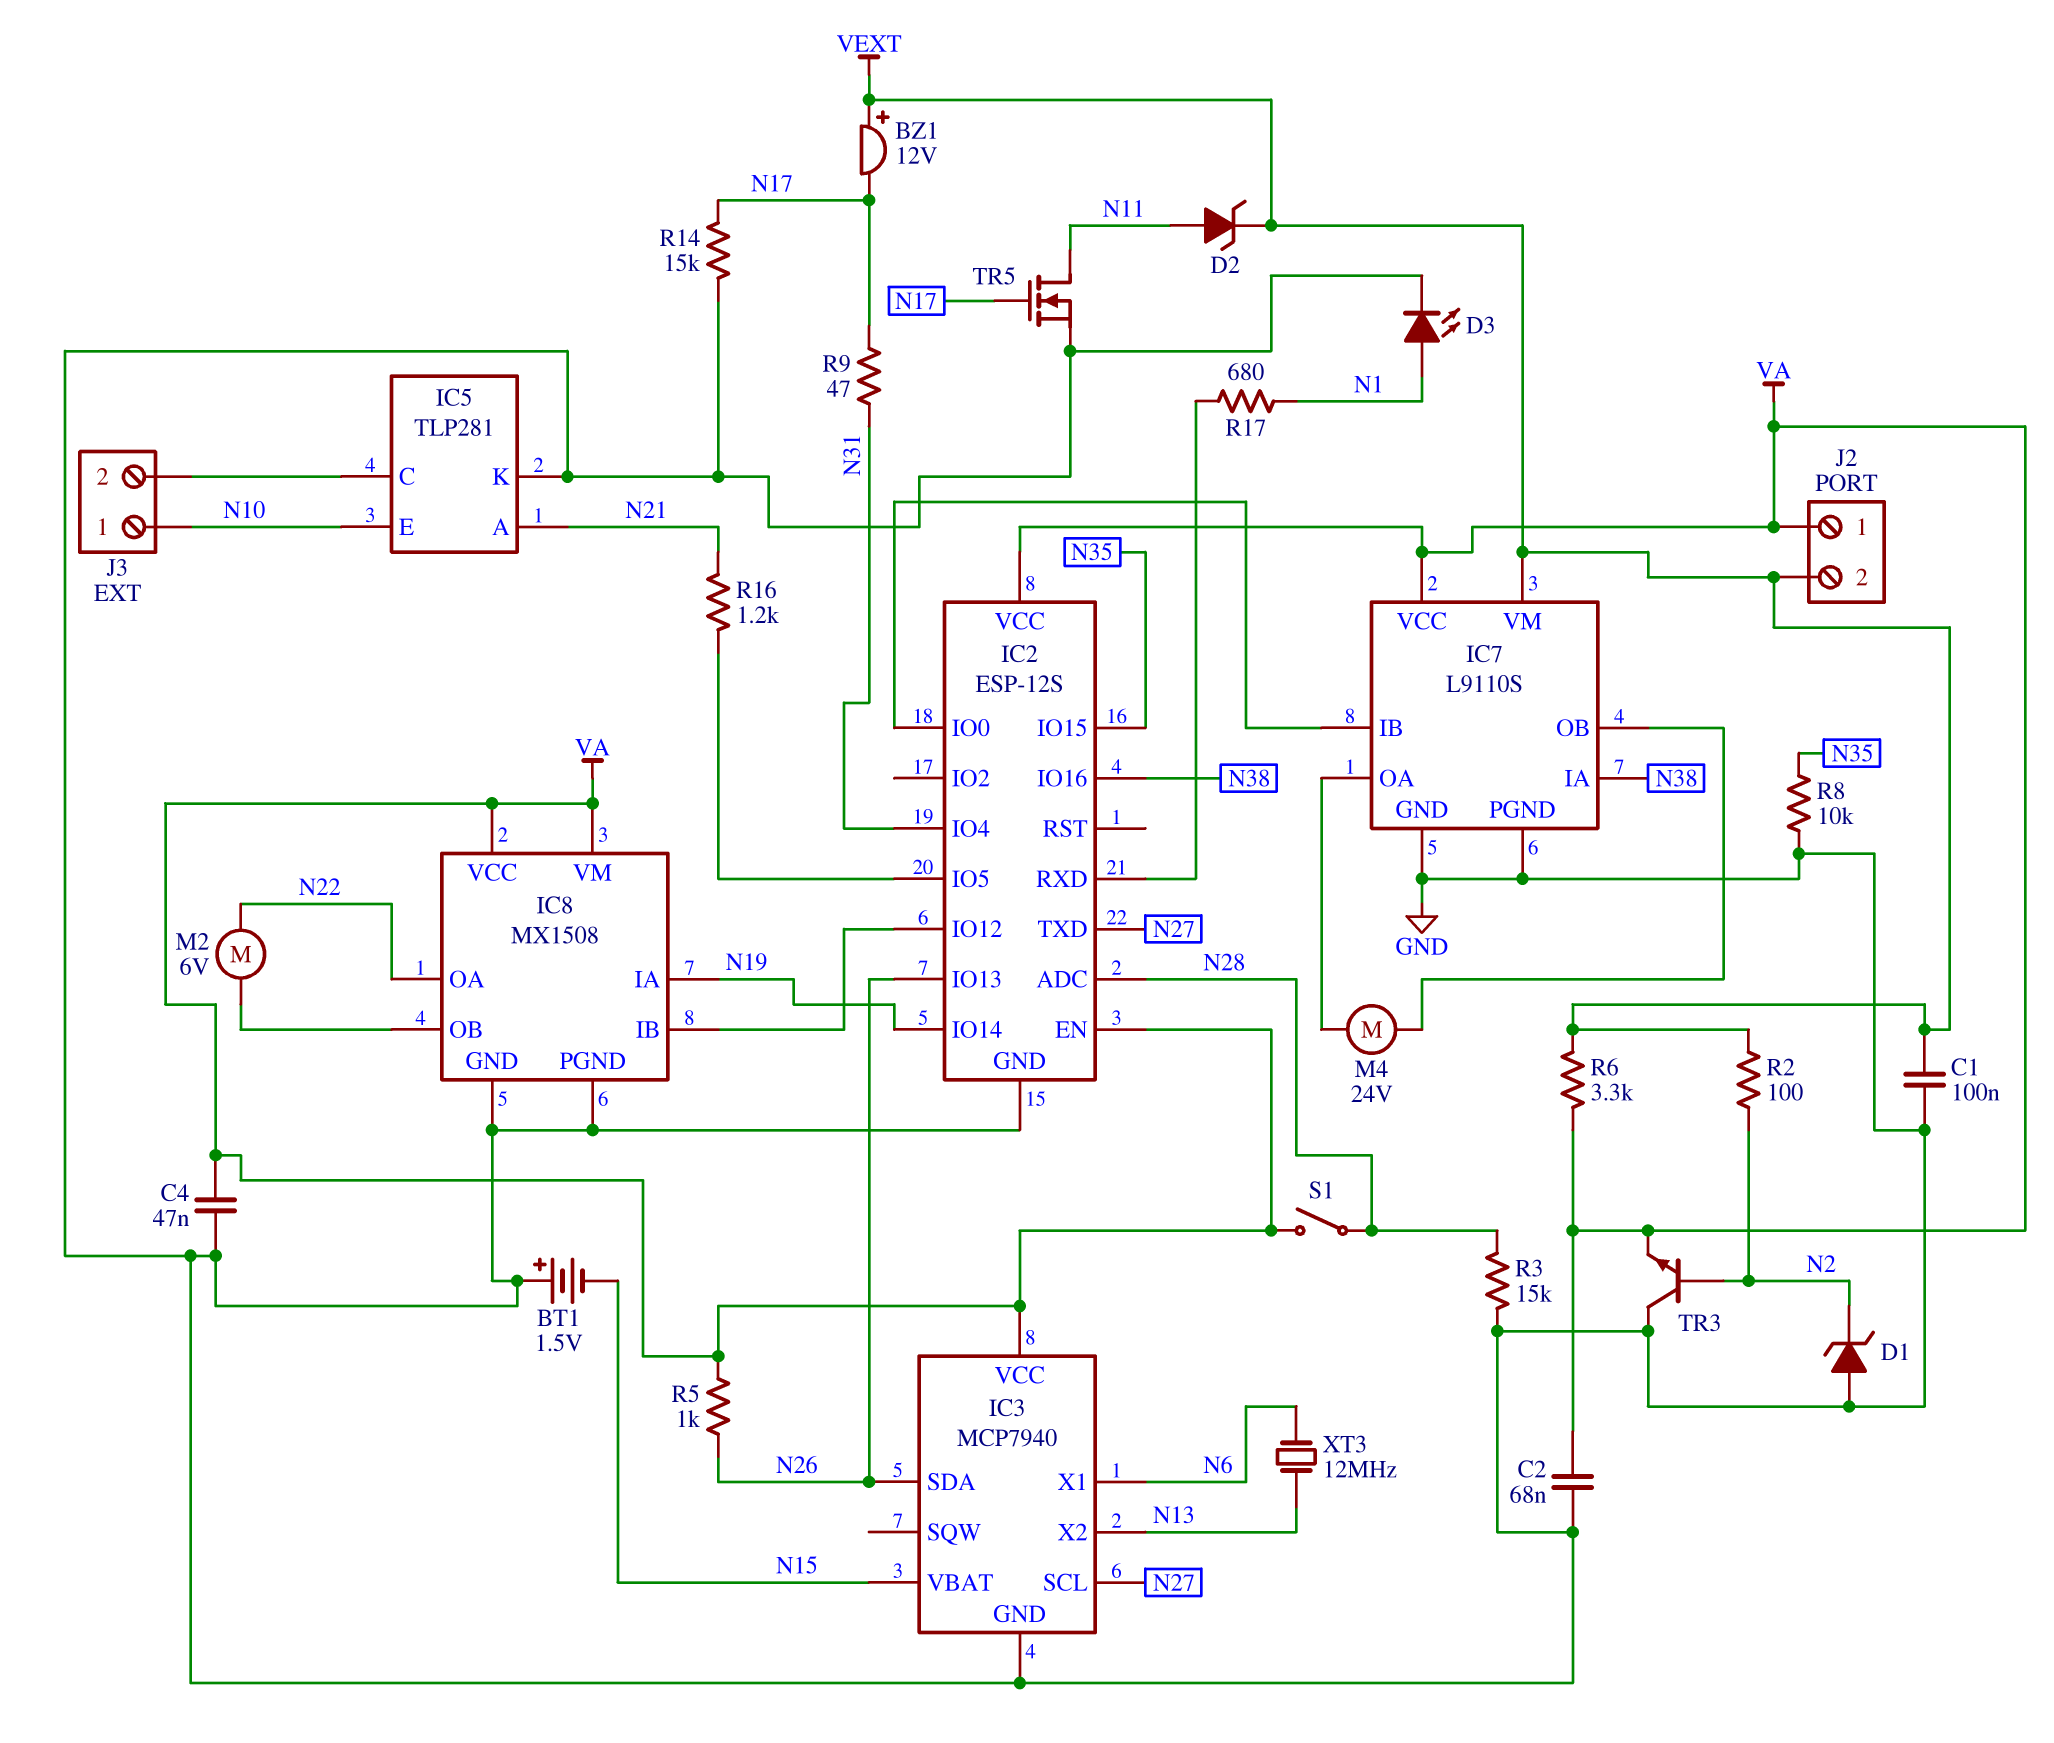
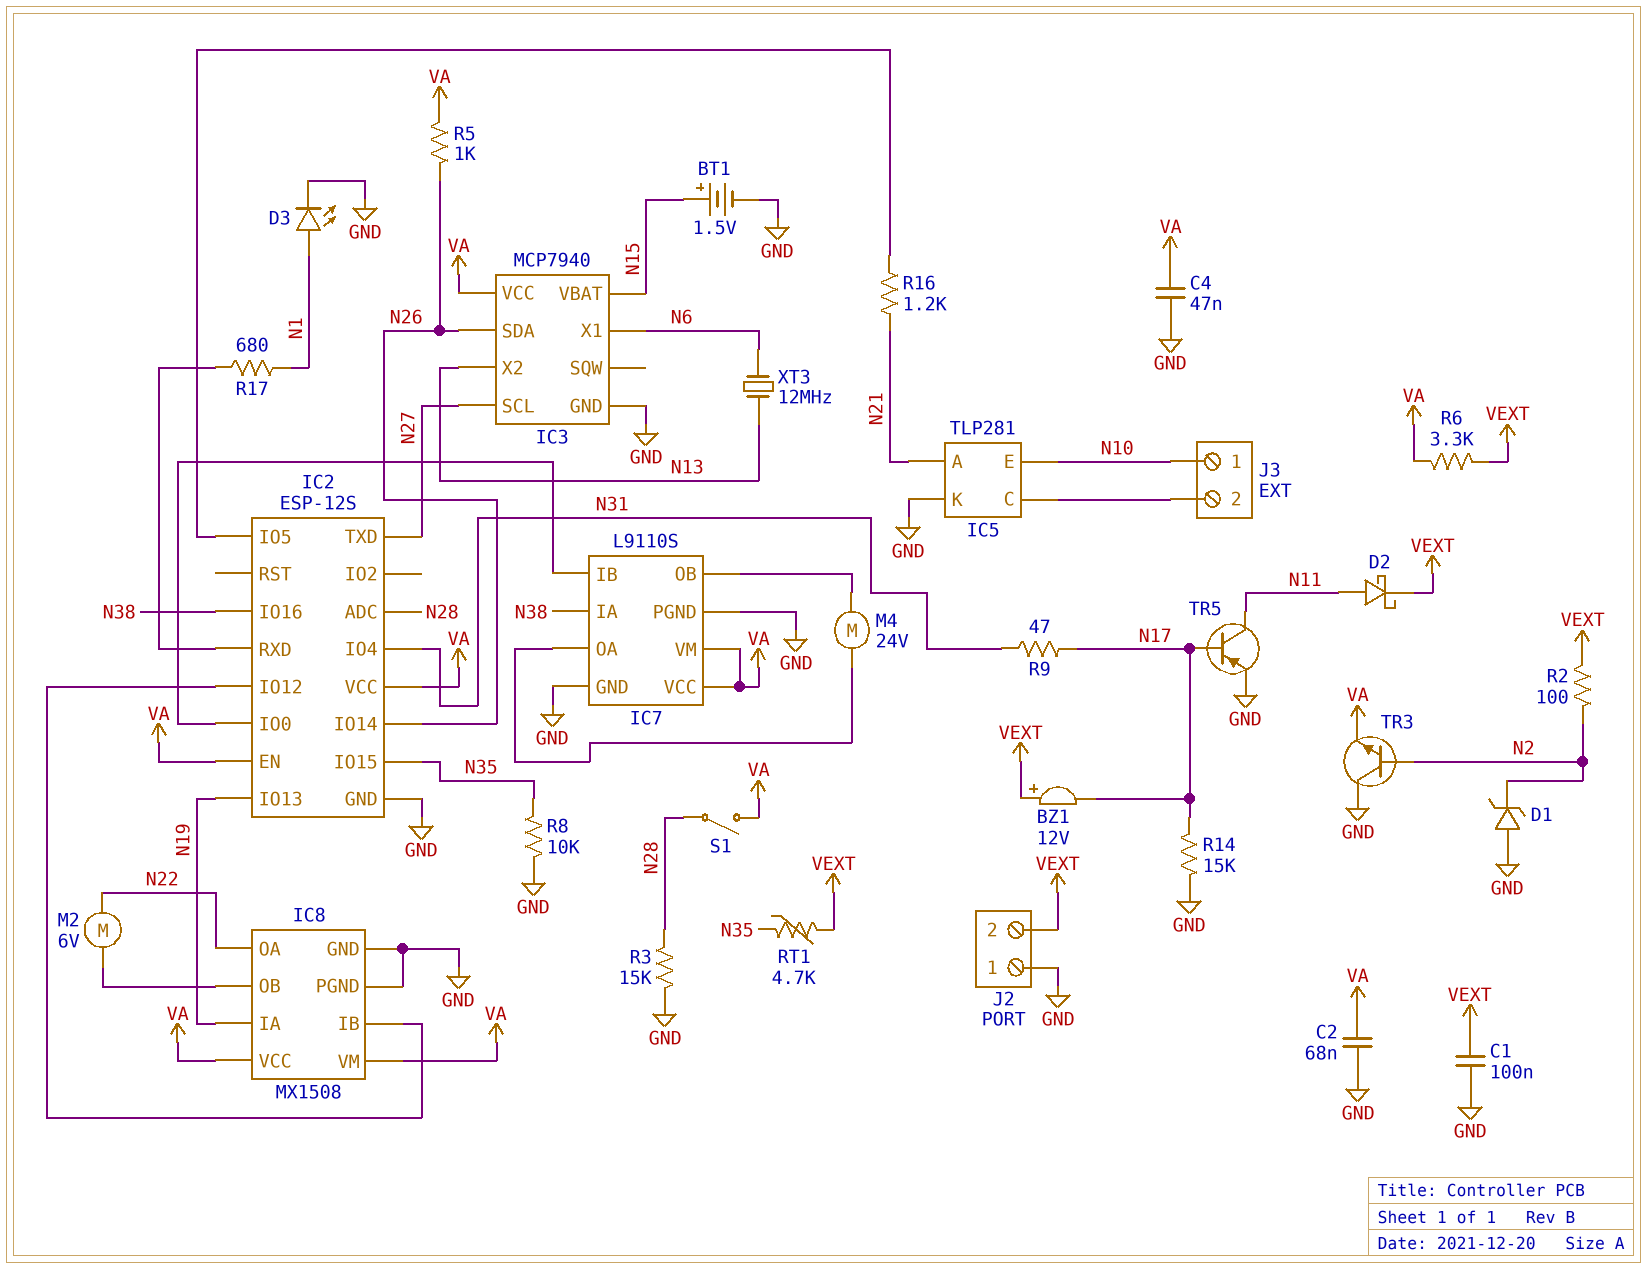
BT1: 1.5V (plus GND, minus N15) -> 1.5V (plus N15, minus GND)
D2: zener (A N11, K VEXT) -> schottky (A N11, K VEXT)
IC2 pin IO13: N26 -> N19
IC2 pin IO14: N19 -> N26
IC7 pin VM: VEXT -> VA
J2 pin 1: VA -> GND
RT1: none -> 4.7k (N35, VEXT)
TR5: NMOS (G N17, D N11, S GND) -> PNP (B N17, C N11, E GND)

